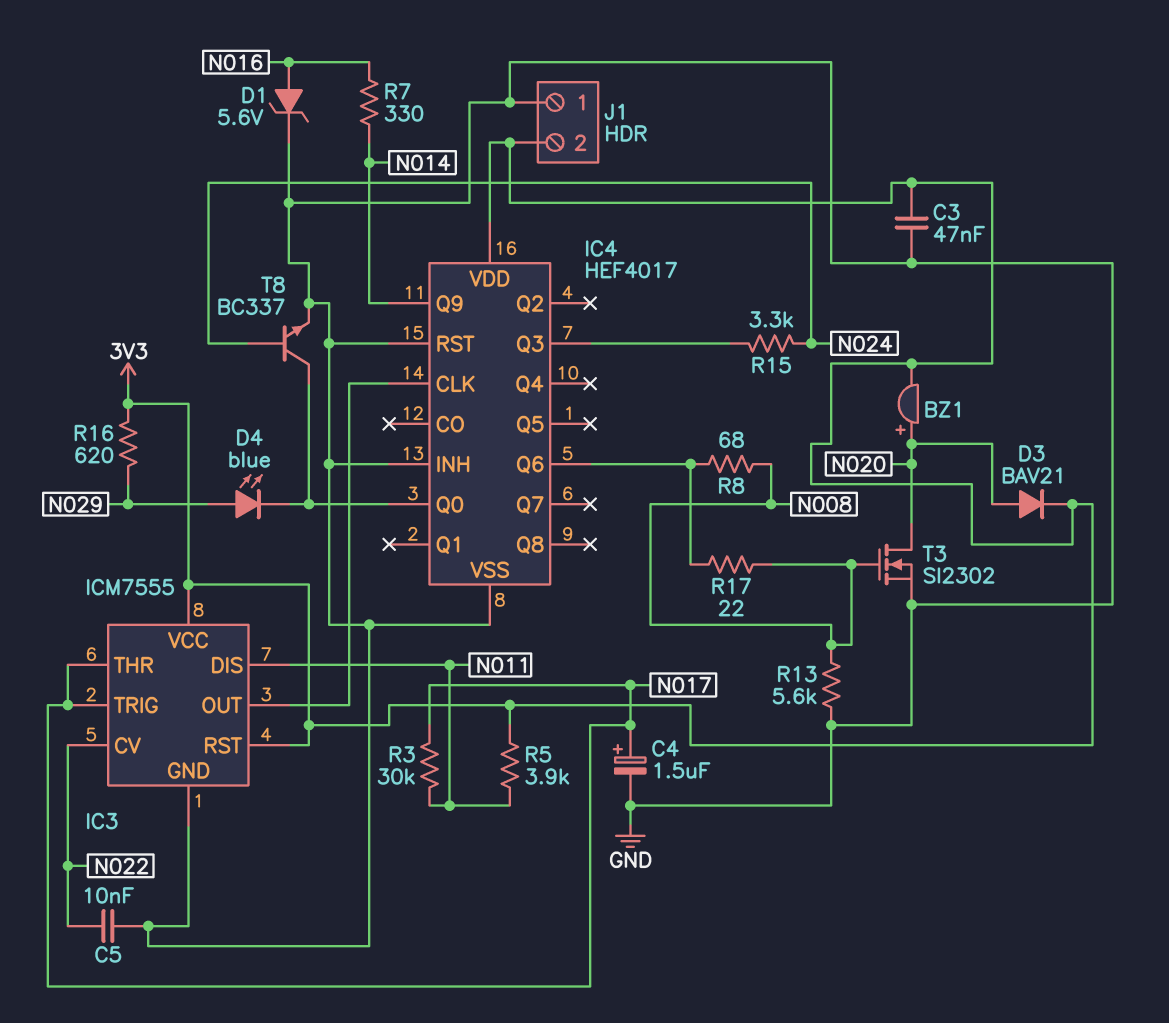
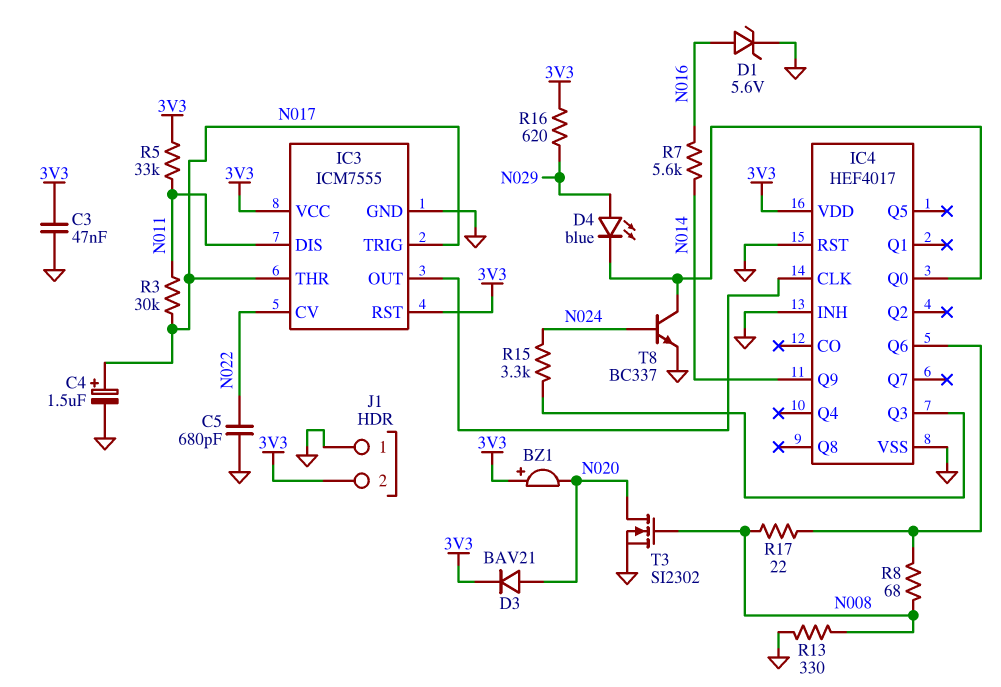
BZ1: buzzer (plus N020, minus 3V3) -> buzzer (plus 3V3, minus N020)
C5: 10nF (GND, N022) -> 680pF (GND, N022)
R5: 3.9k (3V3, N011) -> 33k (3V3, N011)
R7: 330 (N014, N016) -> 5.6k (N014, N016)
R13: 5.6k (GND, N008) -> 330 (GND, N008)

